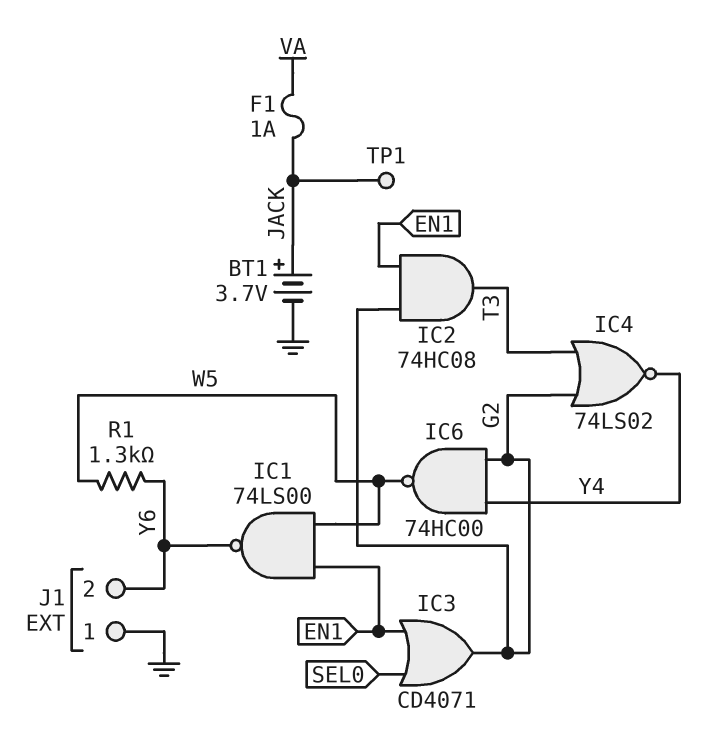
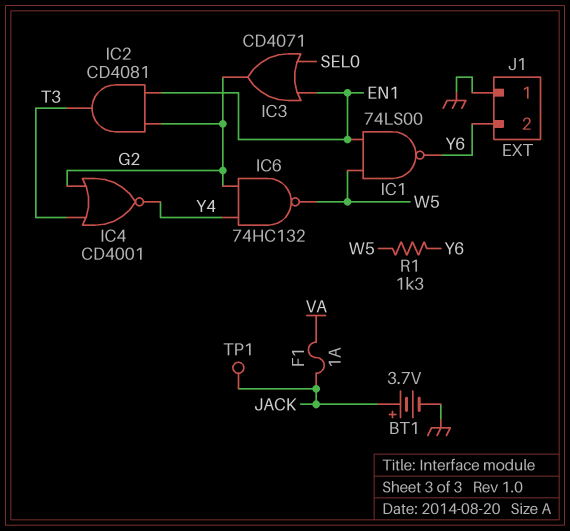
IC2: AND 74HC08 (in EN1, in G2, out T3) -> AND CD4081 (in EN1, in G2, out T3)
IC4: NOR 74LS02 (in G2, in T3, out Y4) -> NOR CD4001 (in G2, in T3, out Y4)
IC6: NAND 74HC00 (in G2, in Y4, out W5) -> NAND 74HC132 (in G2, in Y4, out W5)

